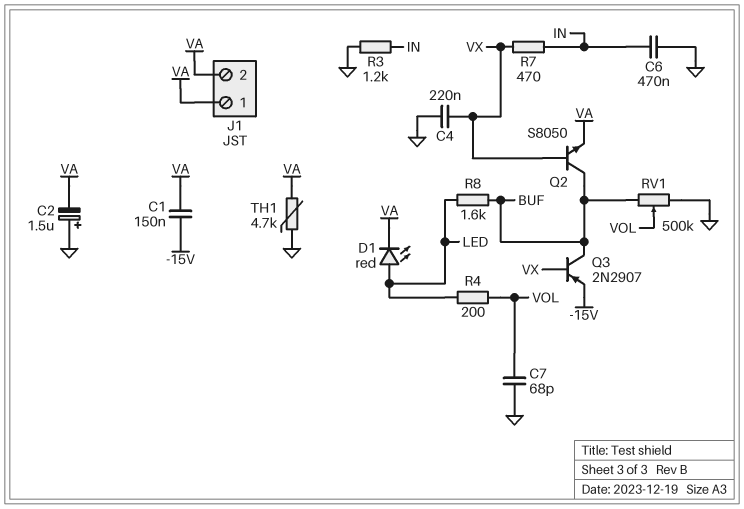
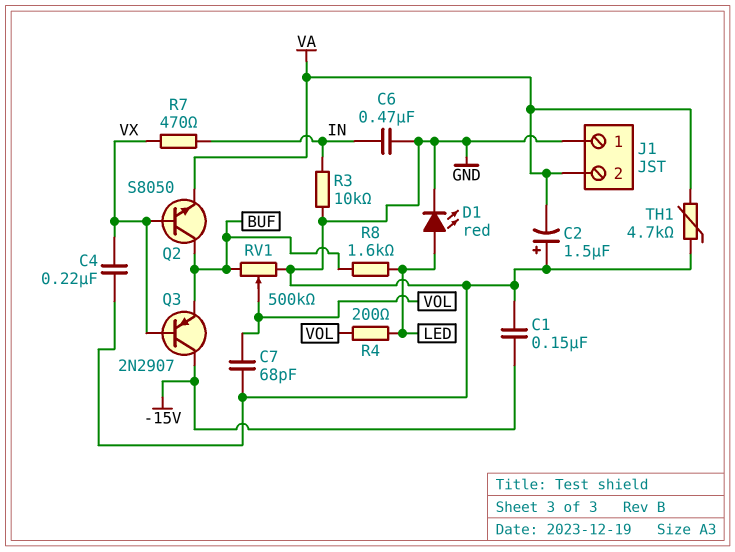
C1: 150nF (-15V, VA) -> 150nF (-15V, GND)
D1: LED red (A LED, K VA) -> LED red (A LED, K GND)
J1 pin 1: VA -> GND
Q3: PNP 2N2907 (B VX, C BUF, E -15V) -> PNP 2N2907 (B VX, C -15V, E BUF)
R3: 1.2k (GND, IN) -> 10k (GND, IN)

